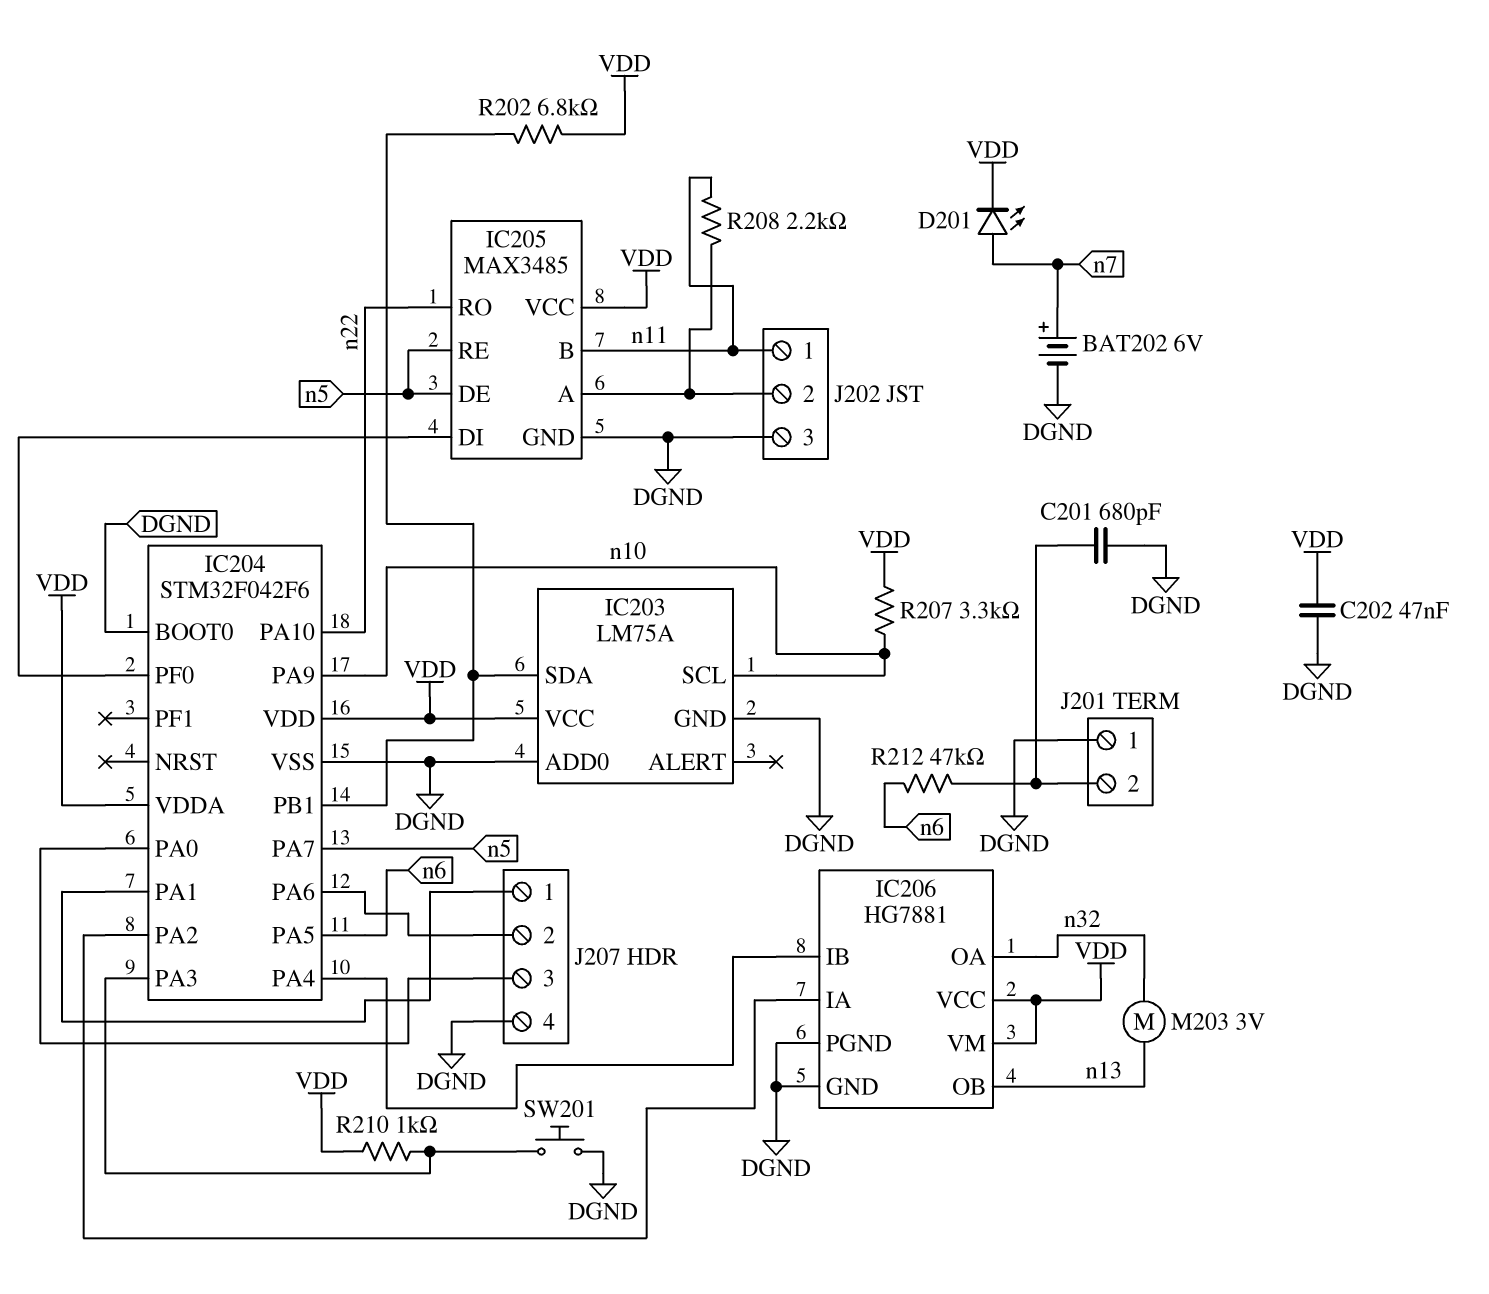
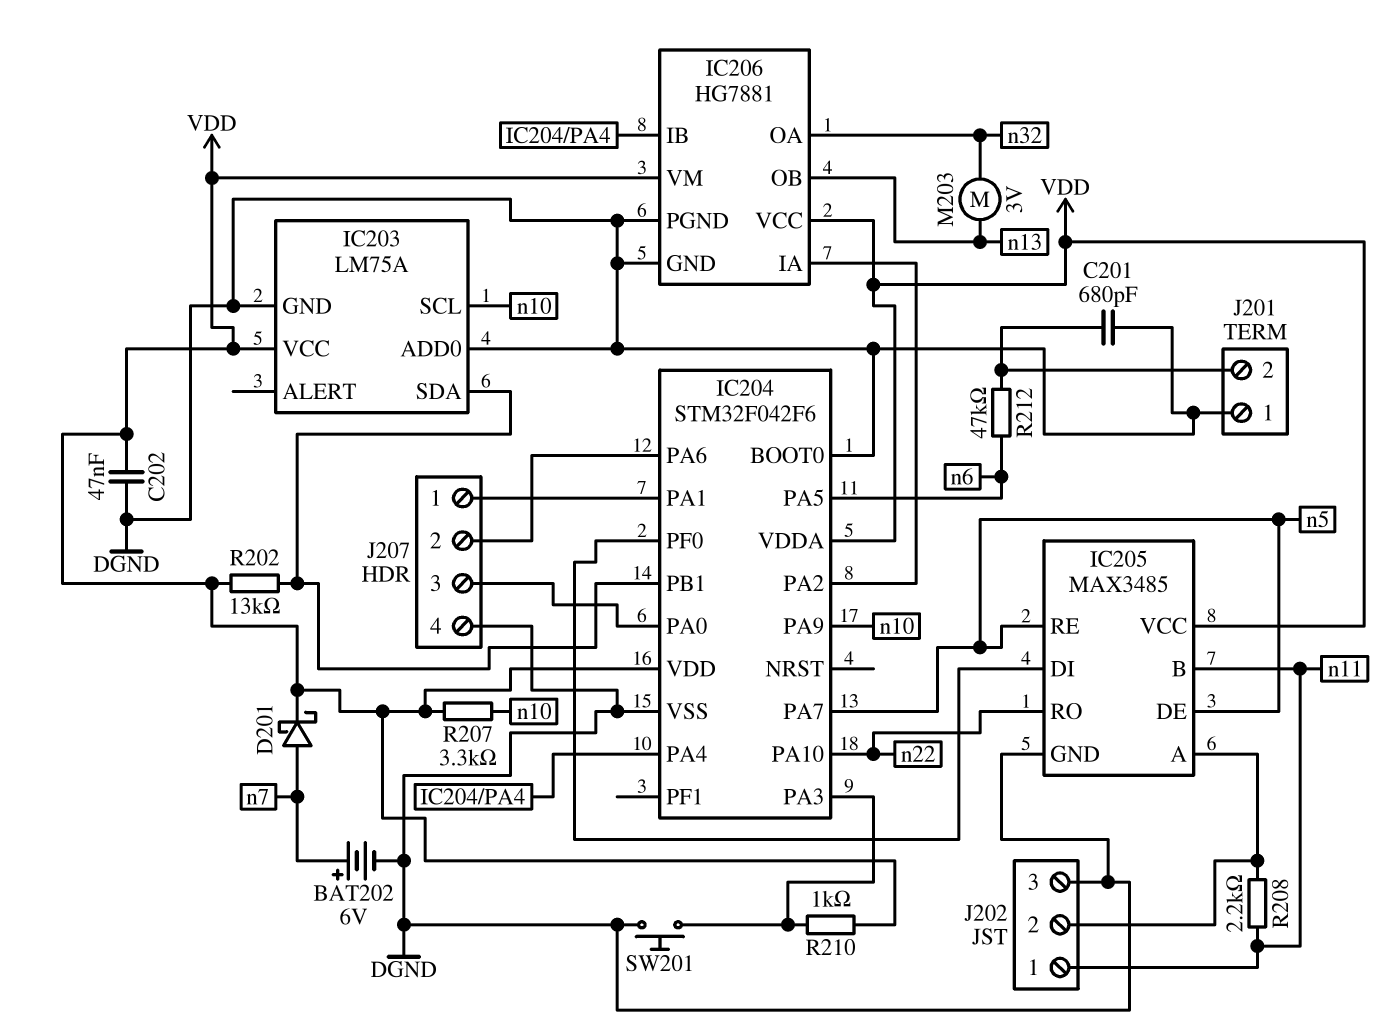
D201: LED (A n7, K VDD) -> schottky (A n7, K VDD)
R202: 6.8k (IC203/SDA, VDD) -> 13k (IC203/SDA, VDD)

